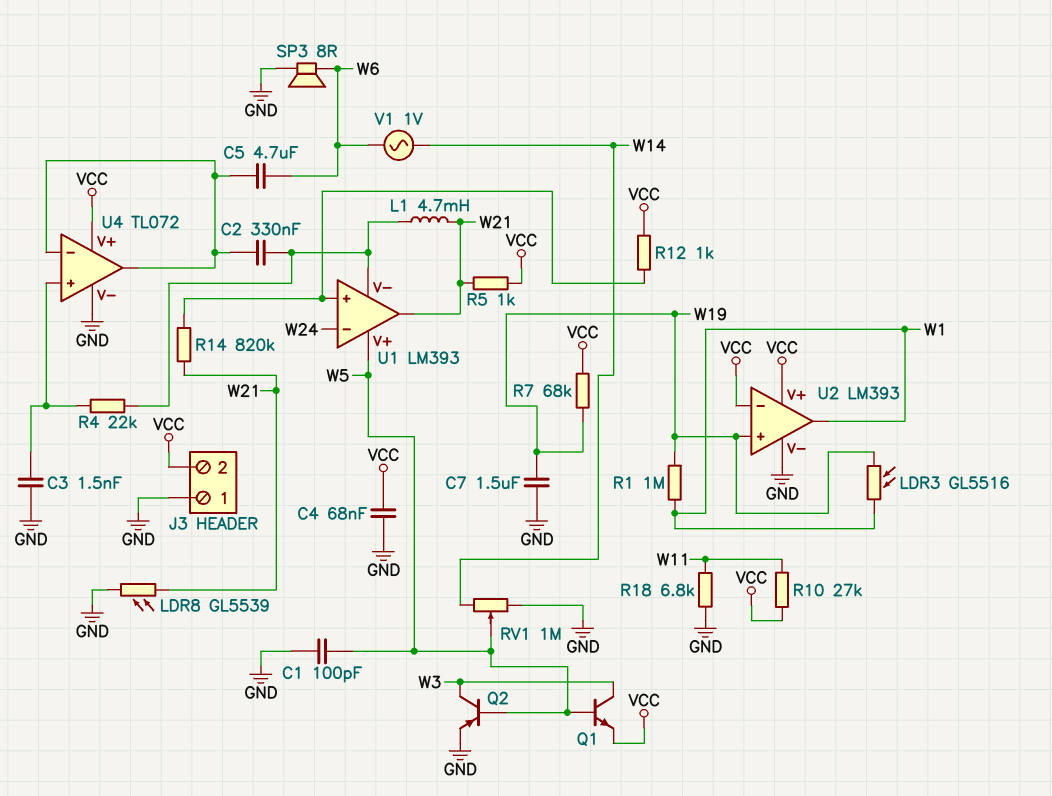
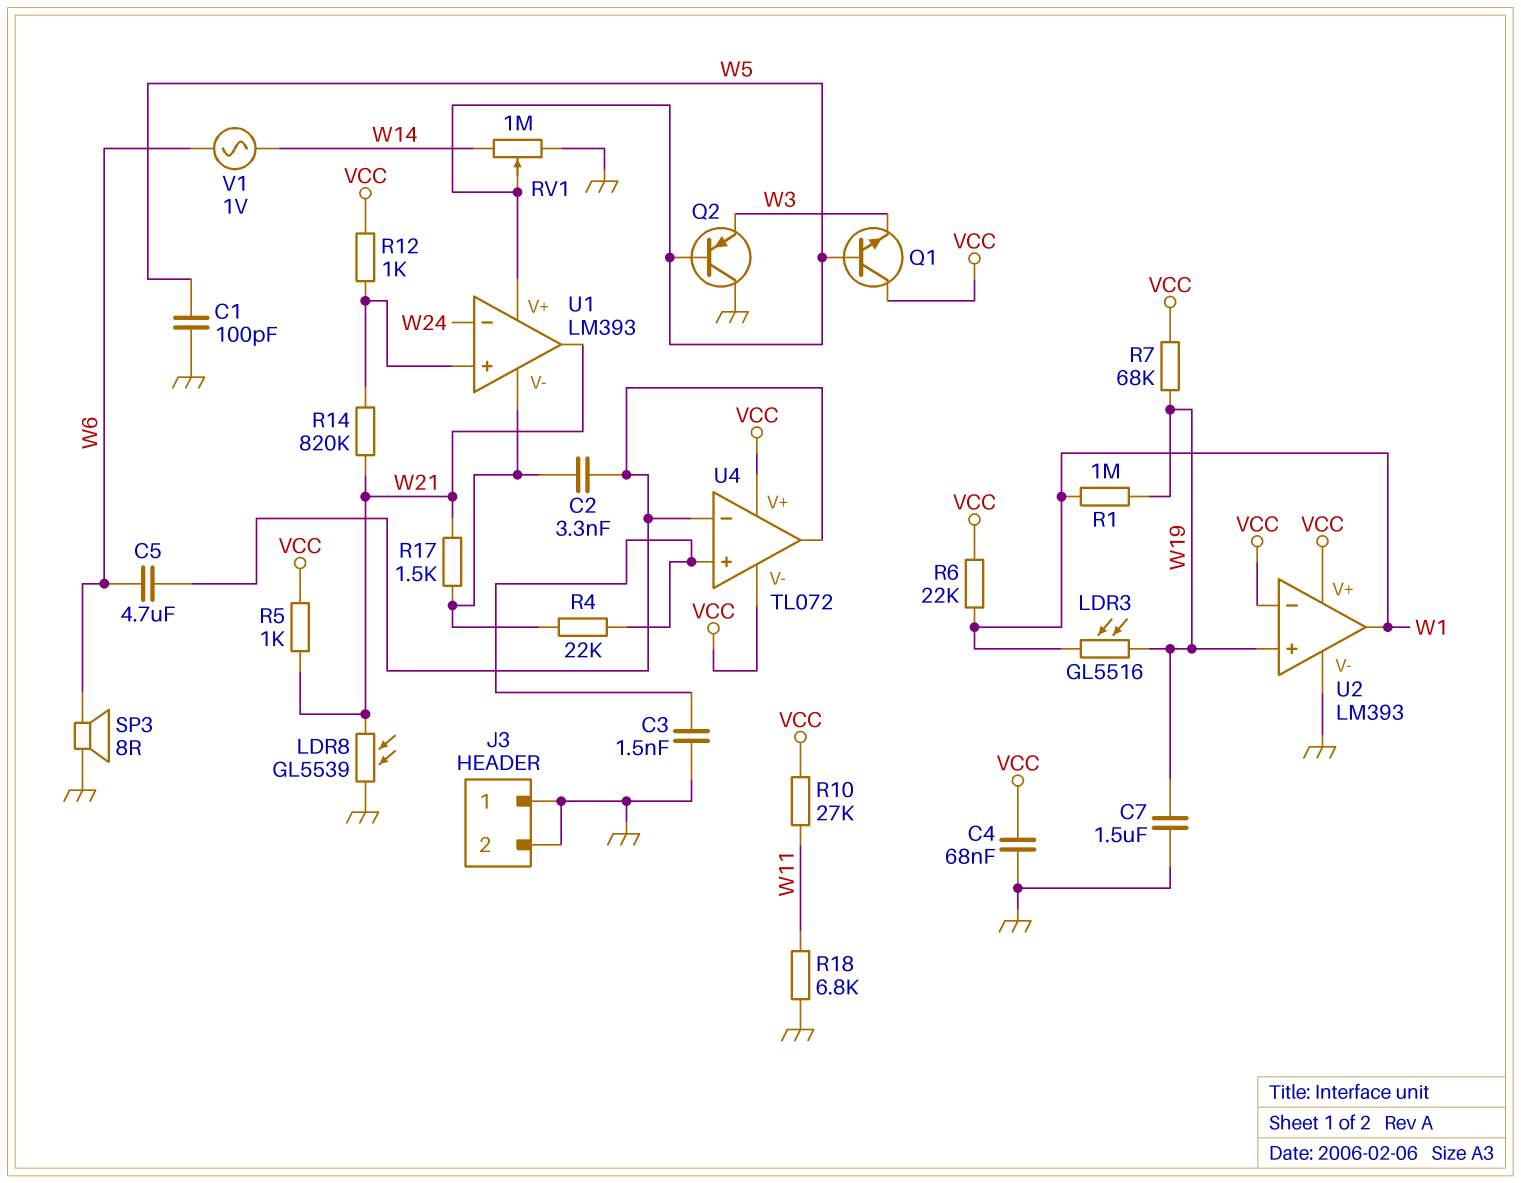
C2: 330nF (U1/V-, U4/in-) -> 3.3nF (U1/V-, U4/in-)
J3 pin 2: VCC -> GND
L1: 4.7mH (U1/V-, W21) -> none
Q1: NPN (B W5, C W3, E VCC) -> NPN (B W5, C VCC, E W3)
Q2: PNP (B W5, C W3, E GND) -> PNP (B W5, C GND, E W3)
R6: none -> 22k (VCC, W1)
R17: none -> 1.5k (U1/V-, W21)
U4 pin V-: GND -> VCC

